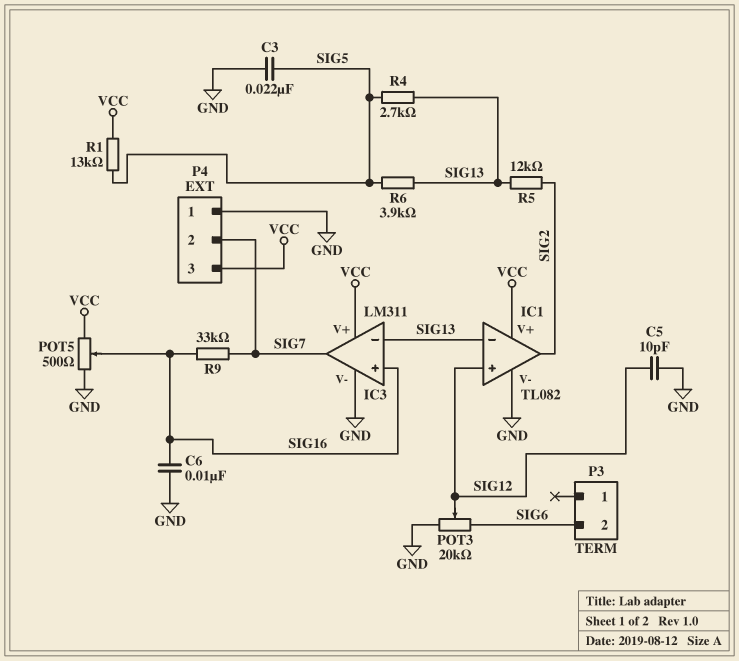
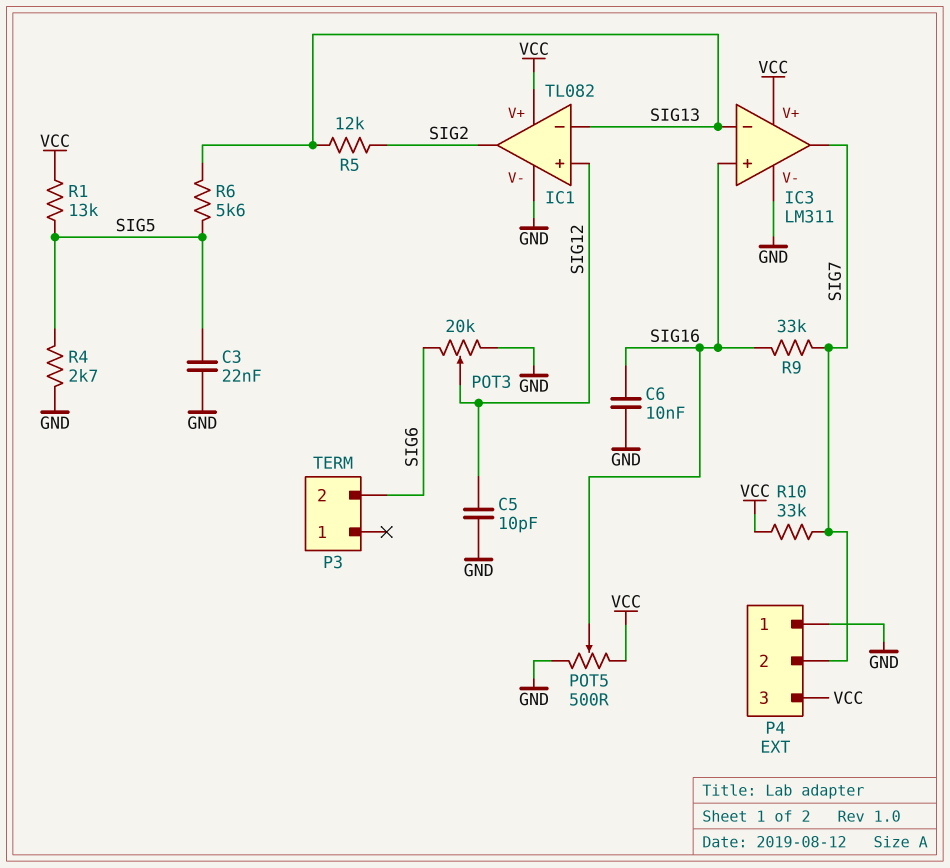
R4: 2.7k (SIG5, SIG13) -> 2.7k (GND, SIG5)
R6: 3.9k (SIG5, SIG13) -> 5.6k (SIG5, SIG13)
R10: none -> 33k (SIG7, VCC)

